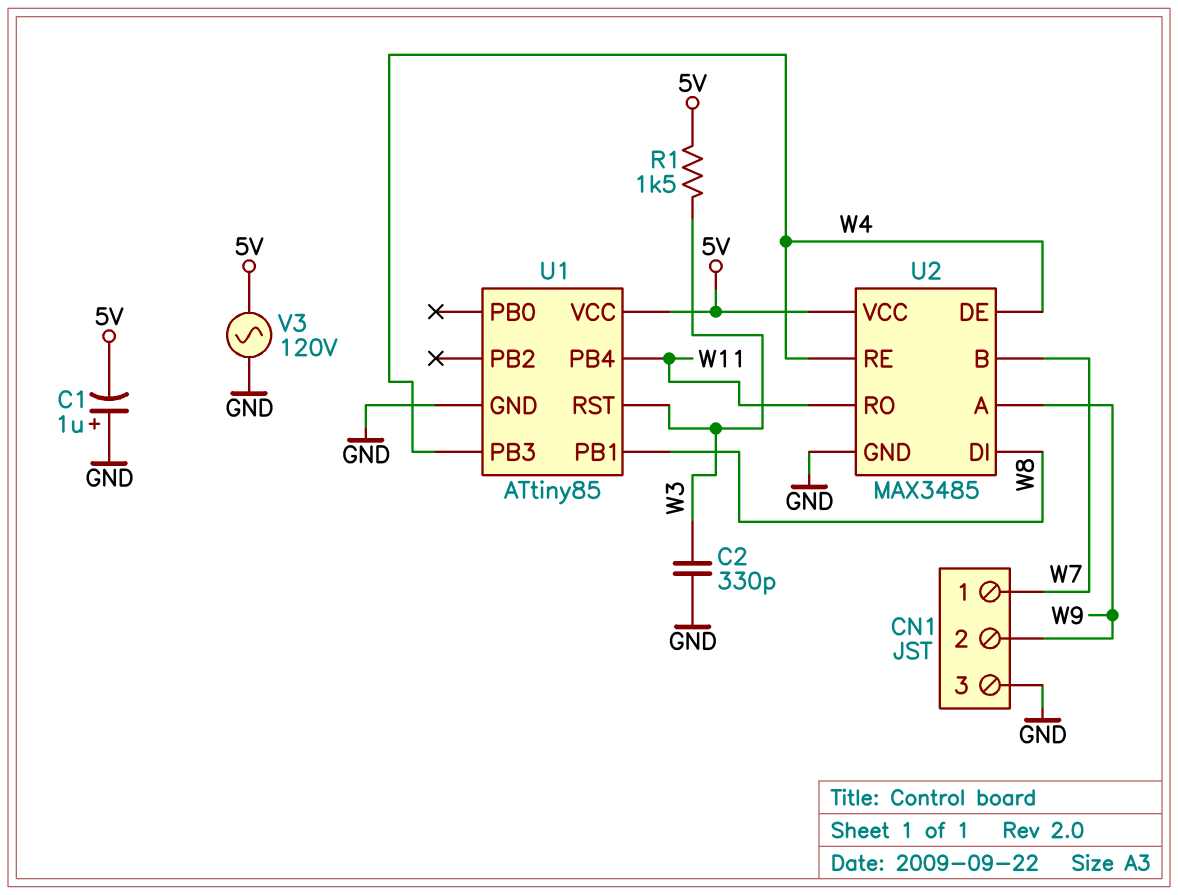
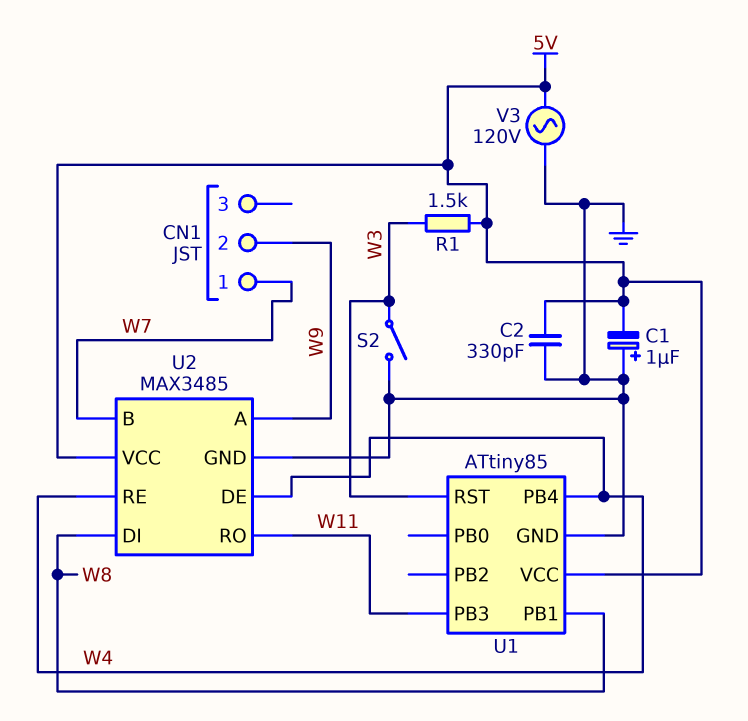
C2: 330pF (GND, W3) -> 330pF (5V, GND)
CN1 pin 3: GND -> none
S2: none -> switch (GND, W3)
U1 pin PB3: W4 -> W11
U1 pin PB4: W11 -> W4

